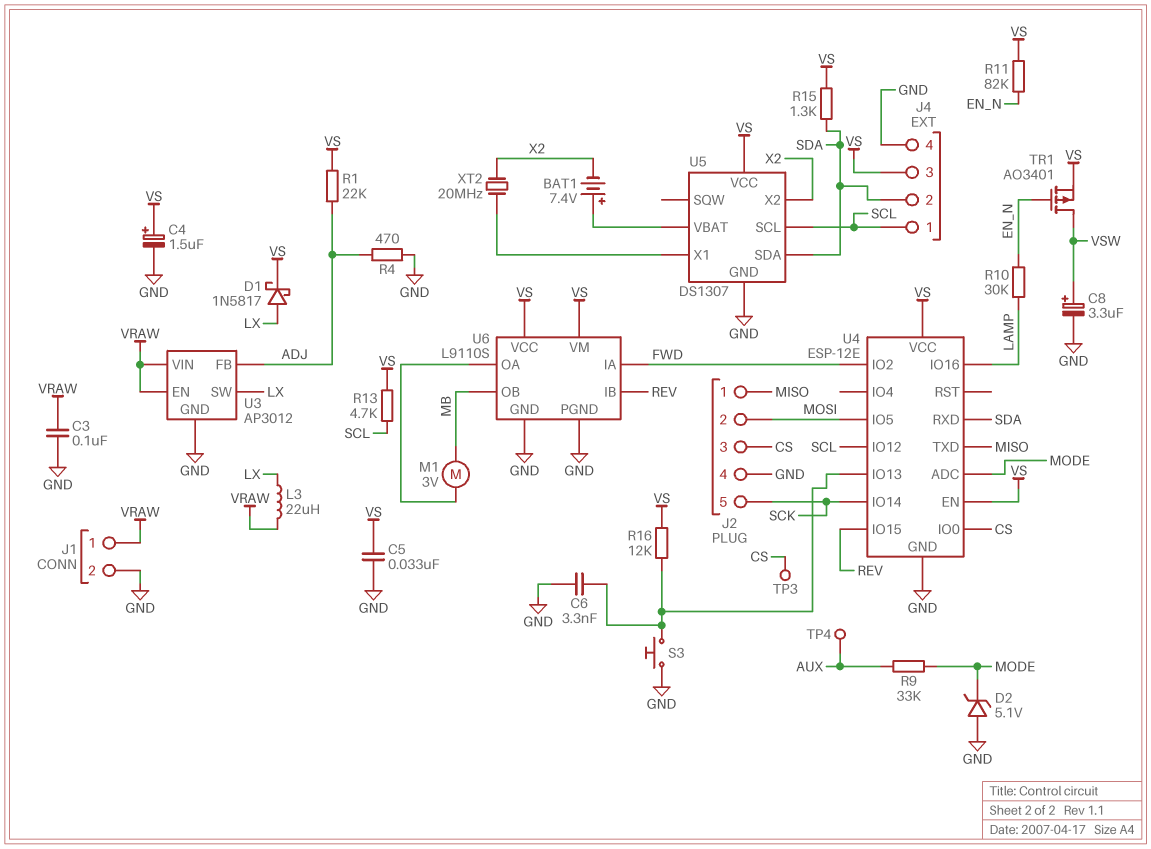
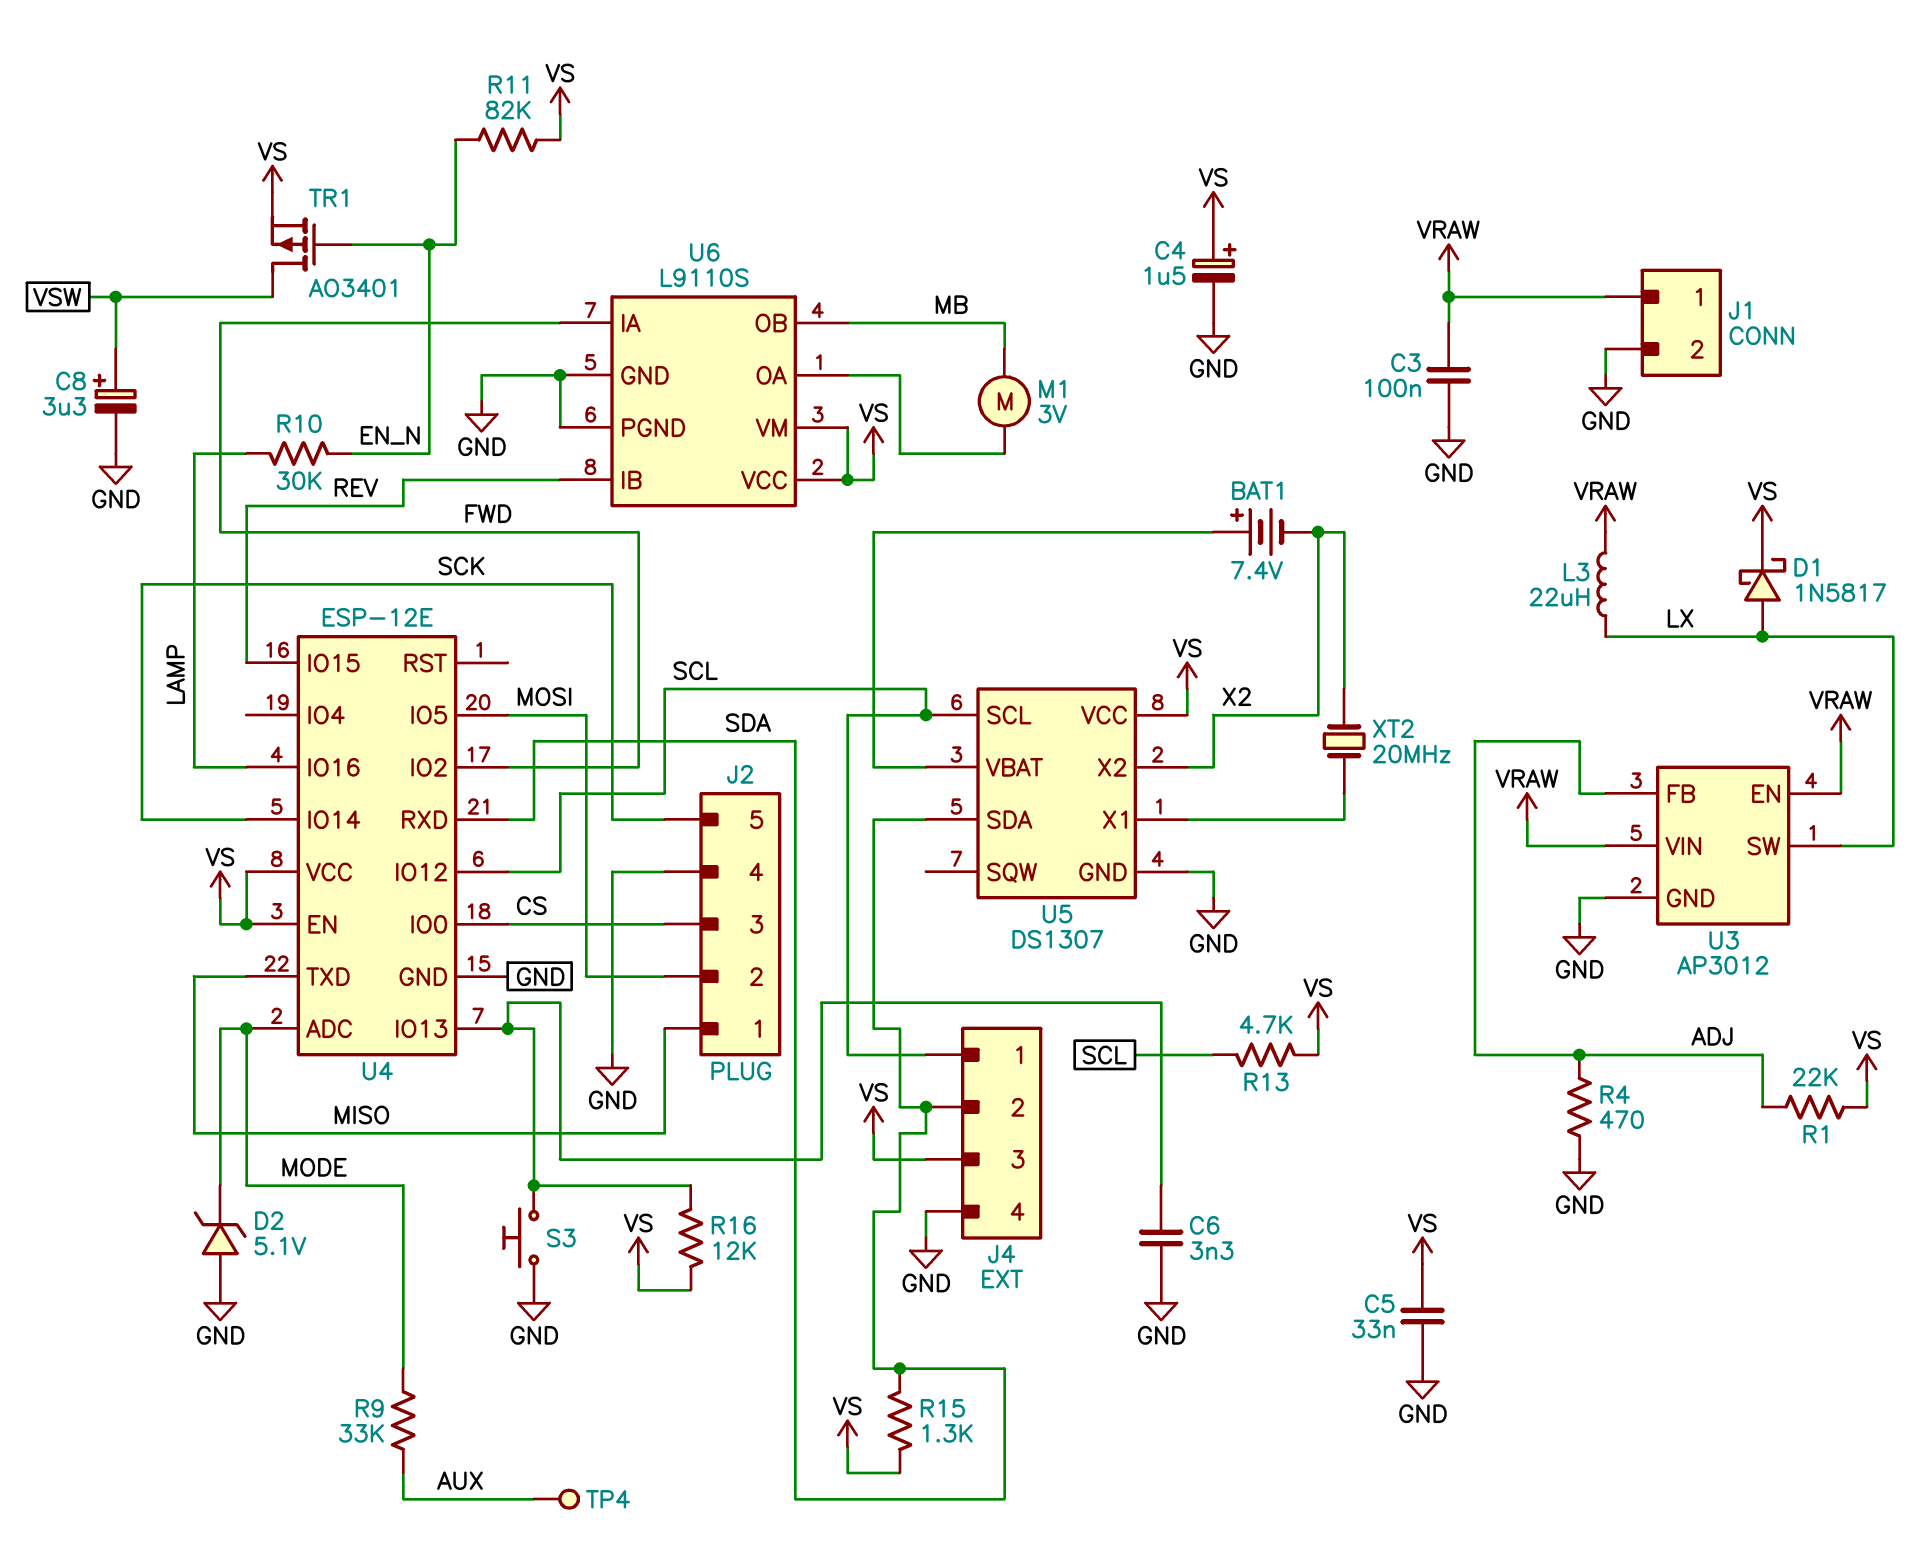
TP3: test point (CS) -> none

